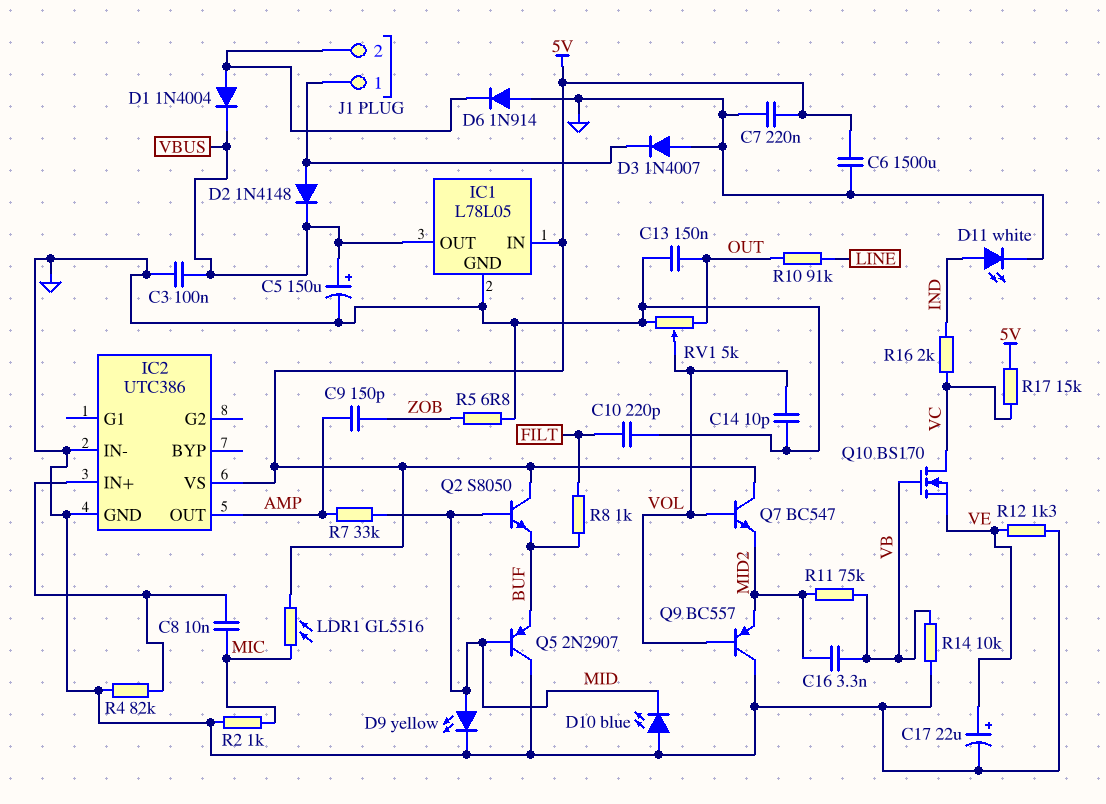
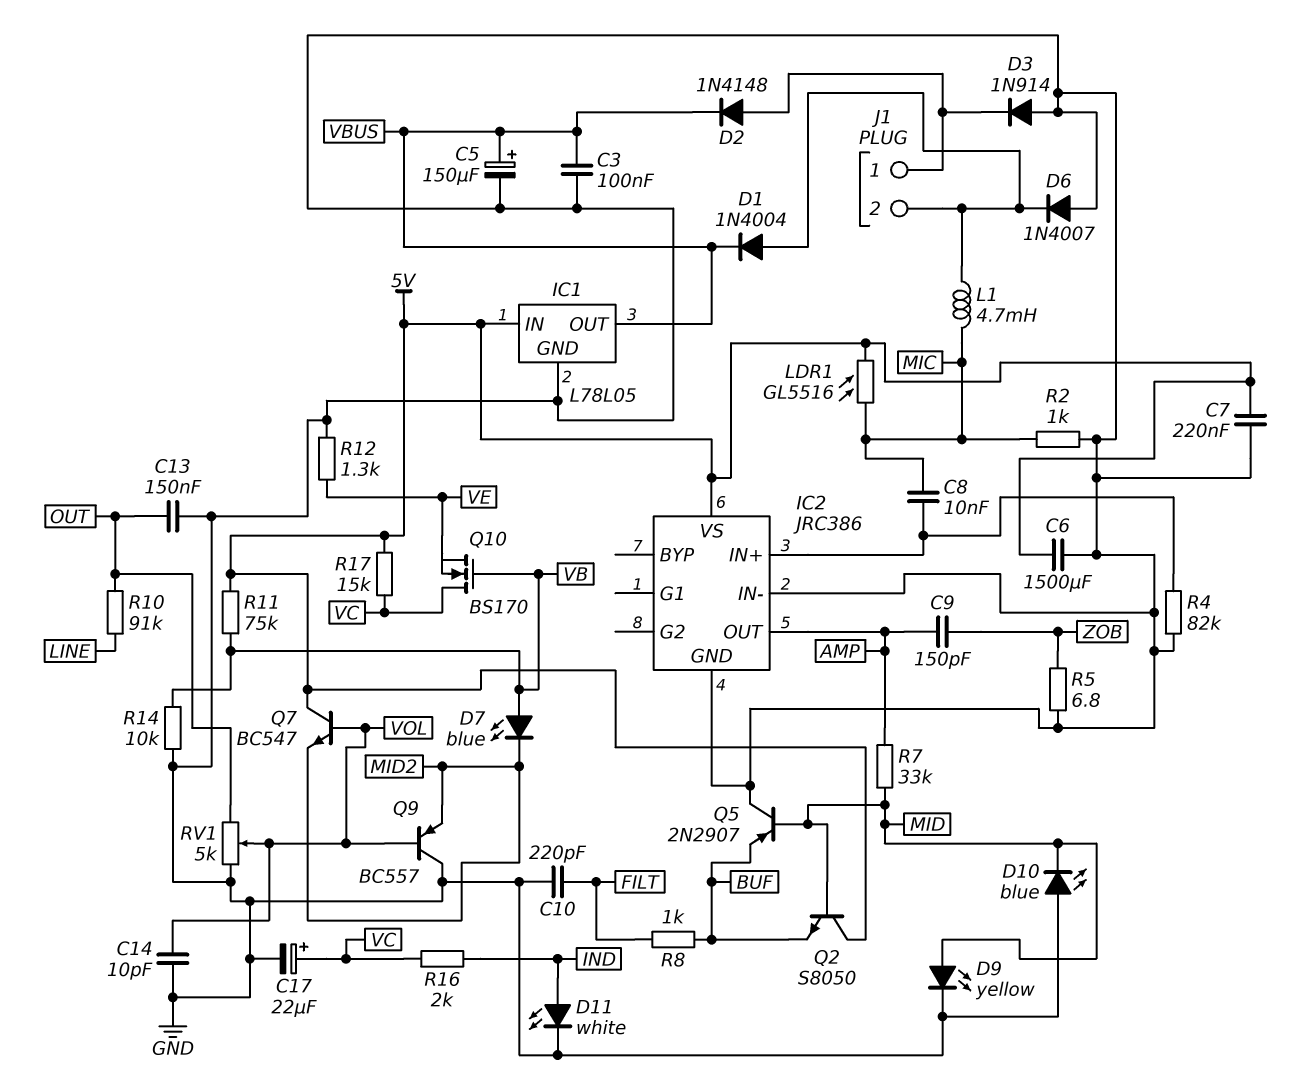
C16: 3.3nF (MID2, VB) -> none
C17: 22uF (plus VE, minus GND) -> 22uF (plus VC, minus GND)
D3: diode 1N4007 (A GND, K J1/1) -> diode 1N914 (A GND, K J1/1)
D6: diode 1N914 (A GND, K J1/2) -> diode 1N4007 (A GND, K J1/2)
D7: none -> LED blue (A VB, K MID2)
IC2: UTC386 -> JRC386
L1: none -> 4.7mH (J1/2, MIC)
R11: 75k (MID2, VB) -> 75k (5V, VB)

